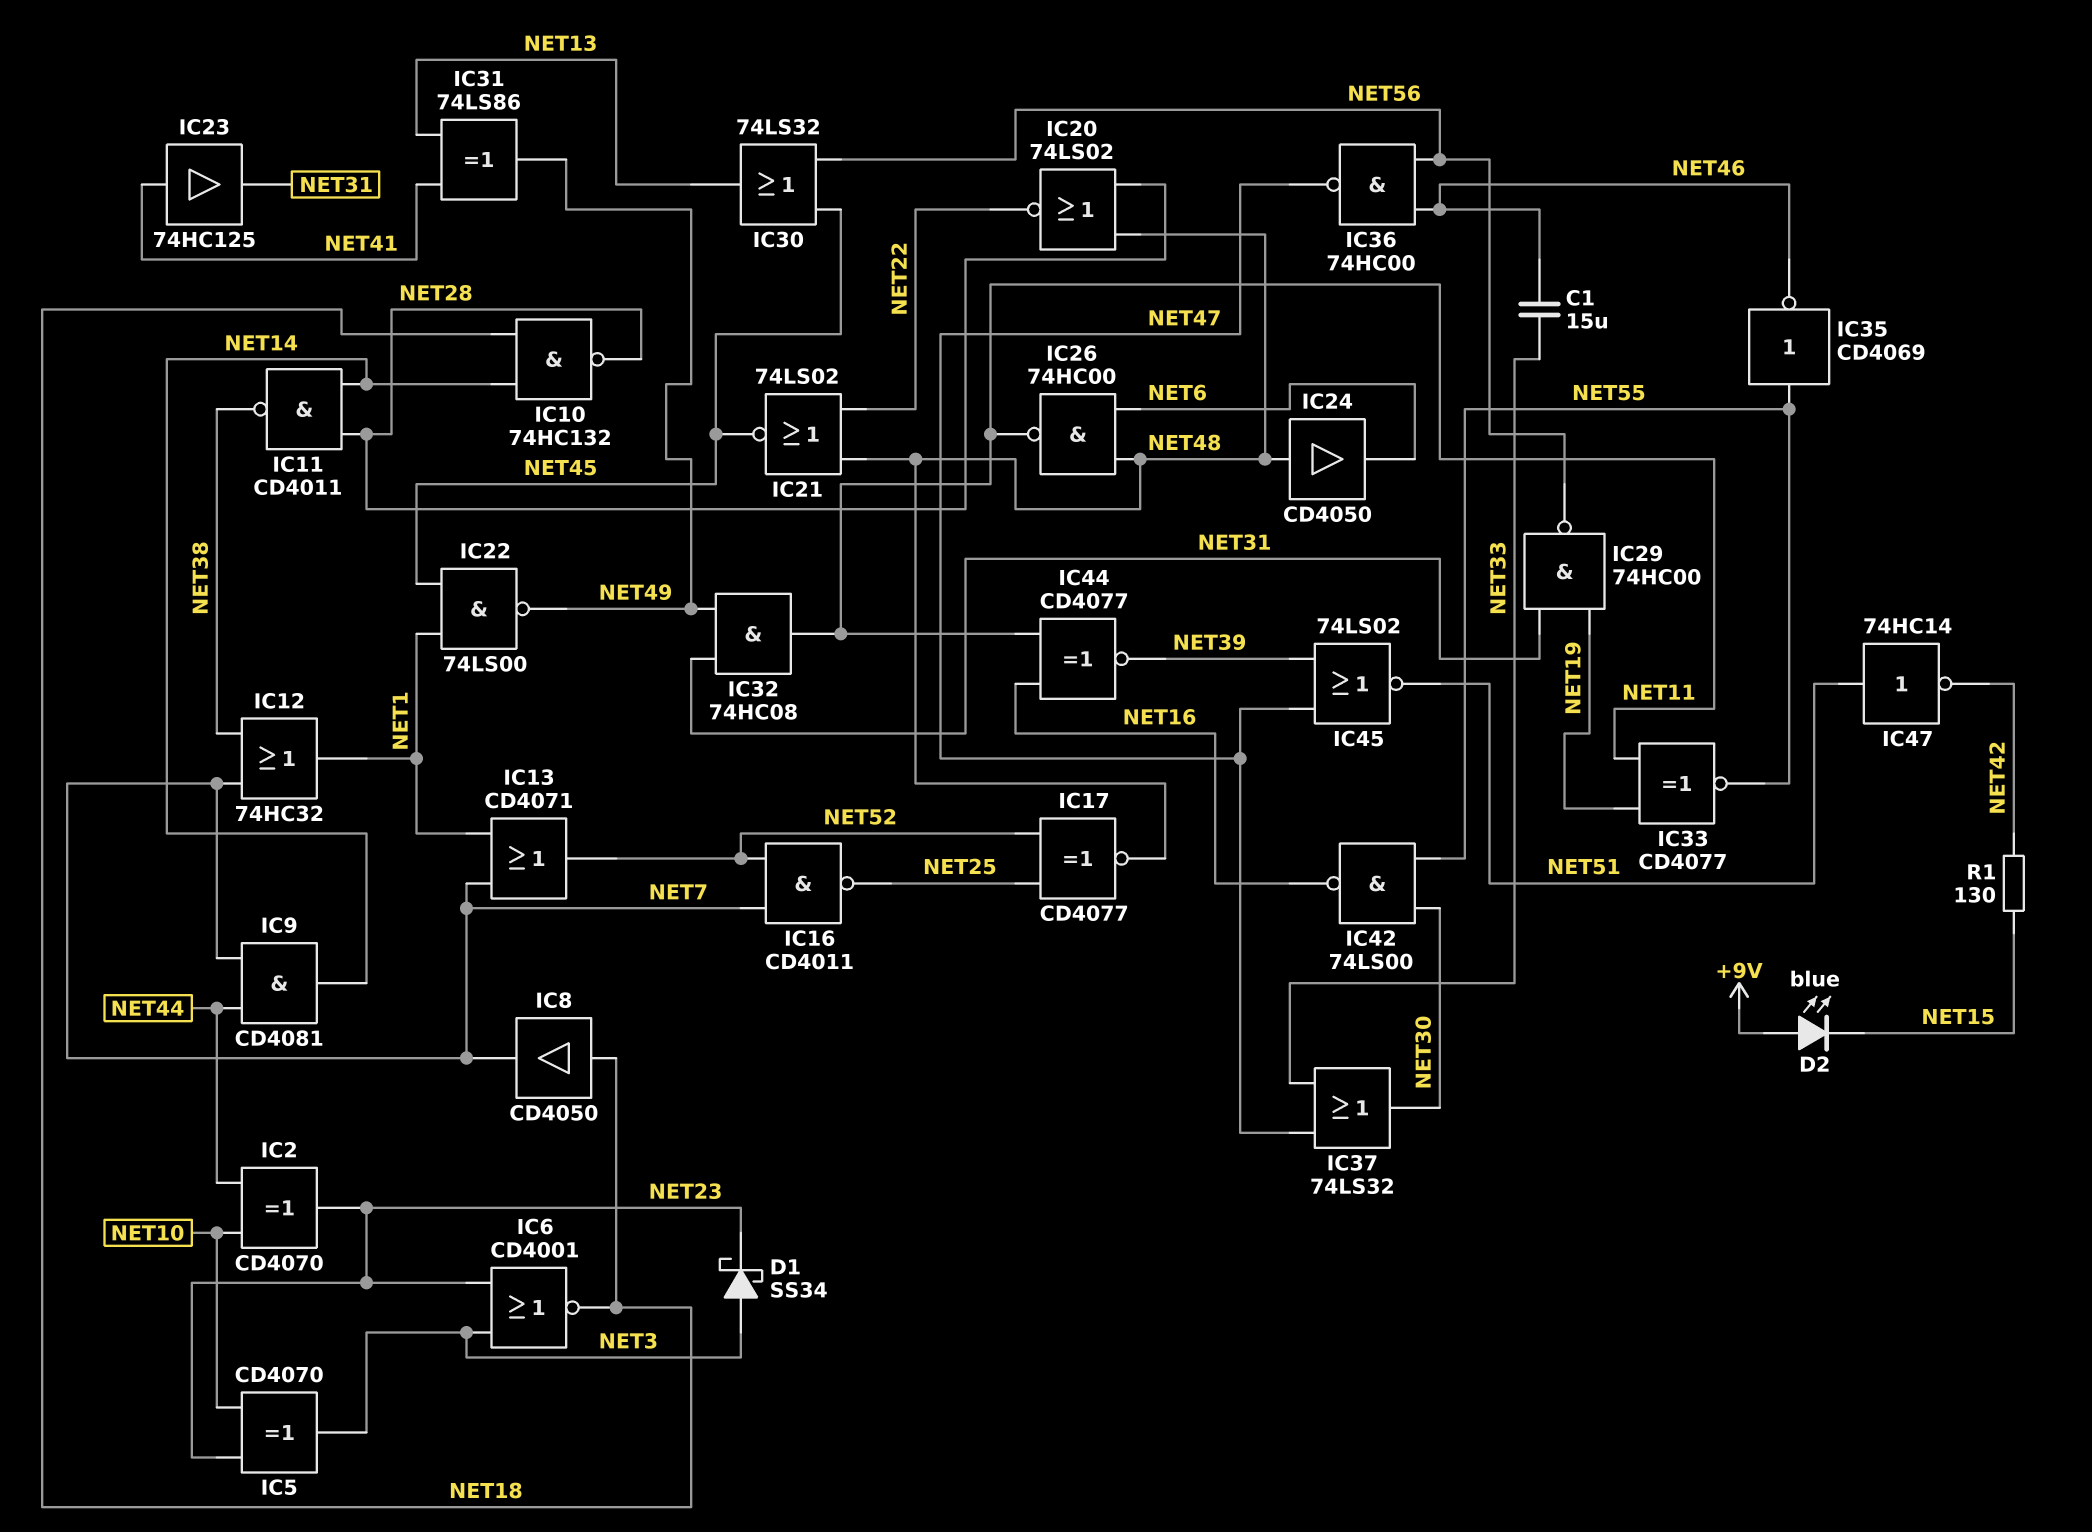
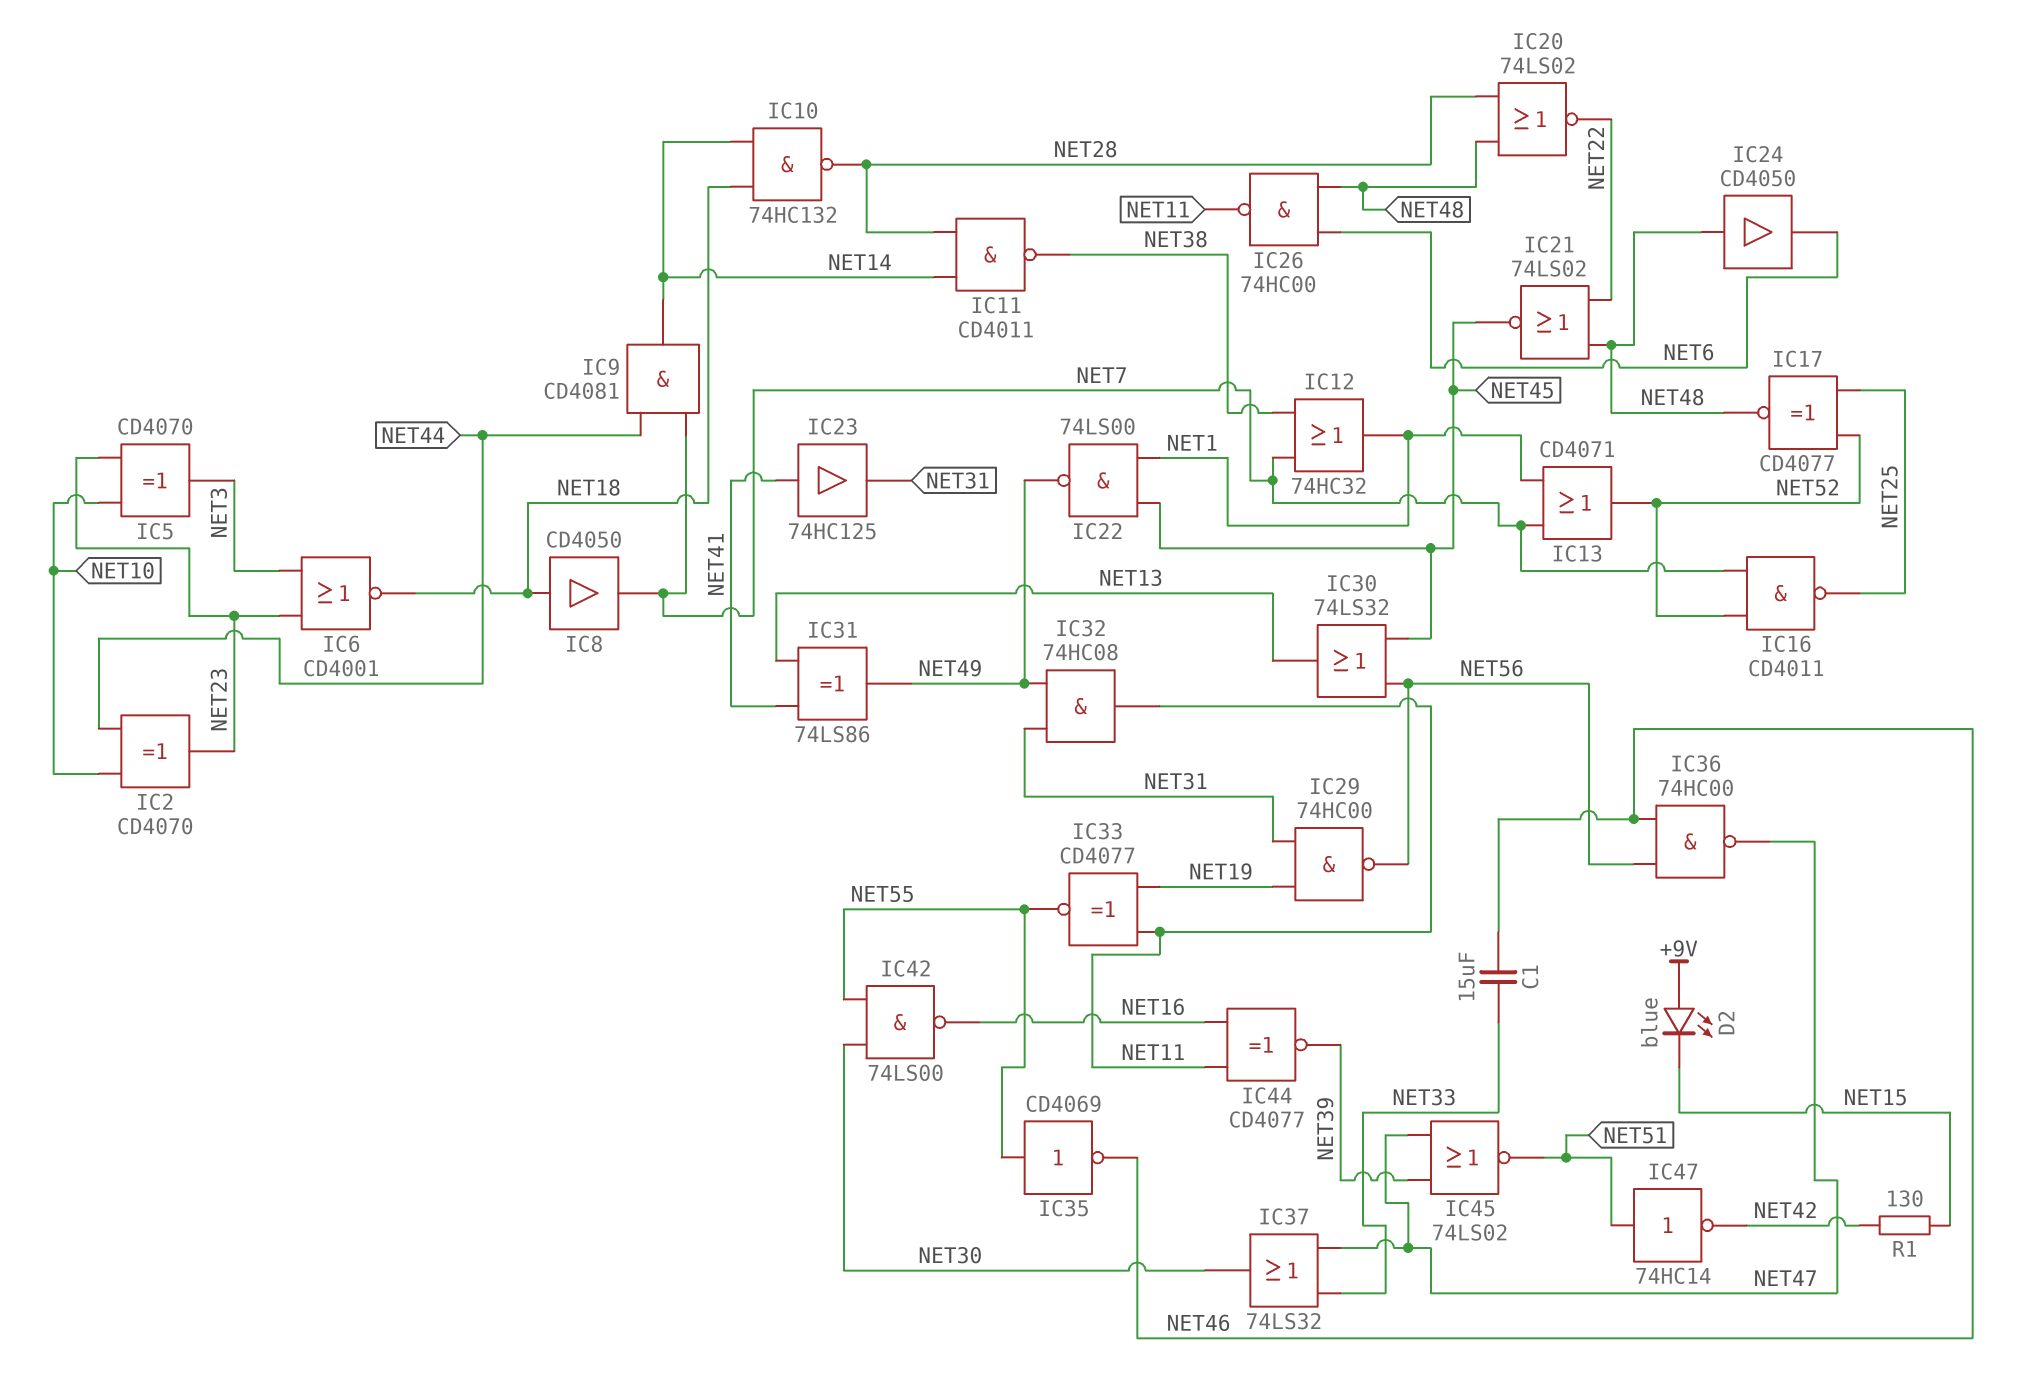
D1: schottky SS34 (A NET3, K NET23) -> none

